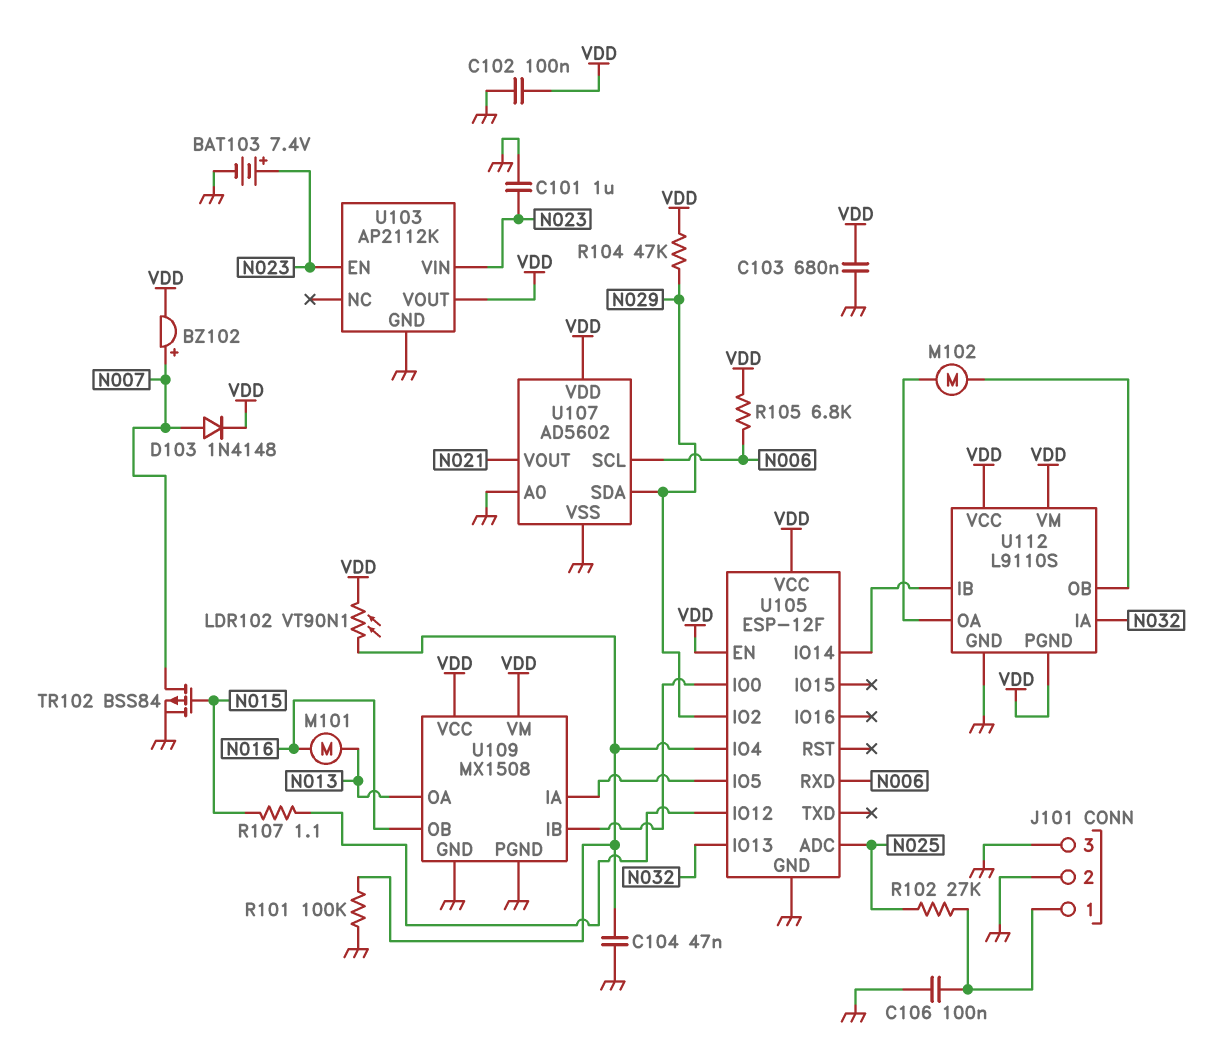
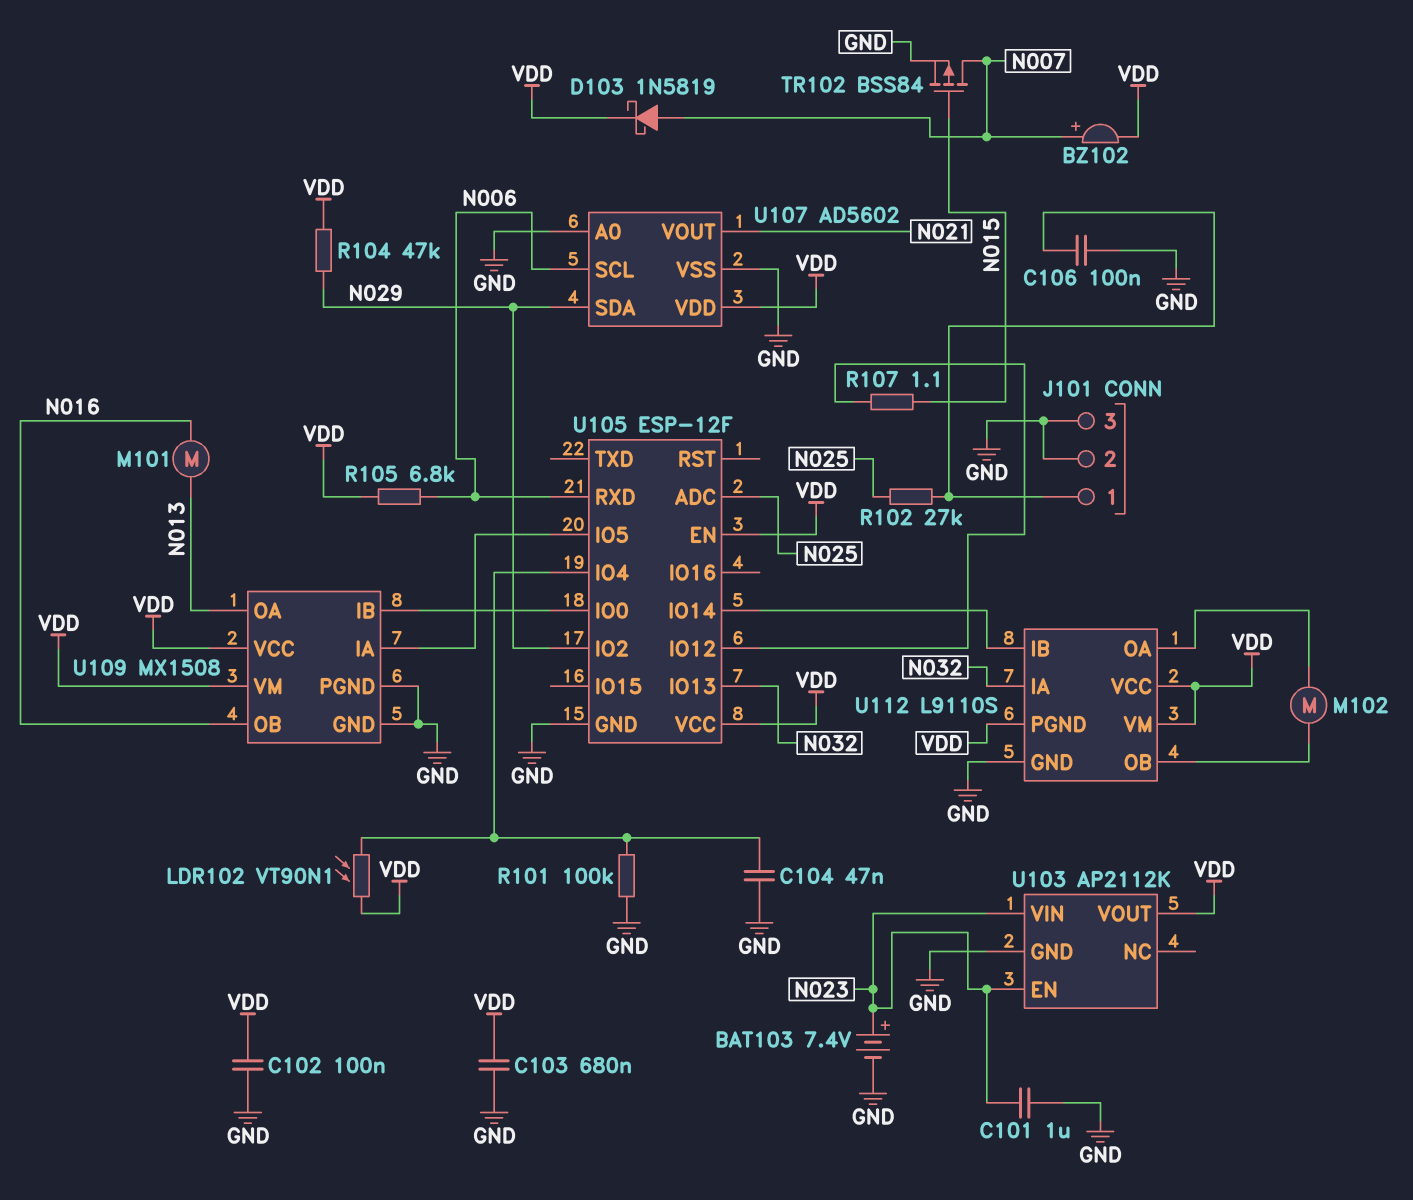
D103: diode 1N4148 (A N007, K VDD) -> schottky 1N5819 (A N007, K VDD)

